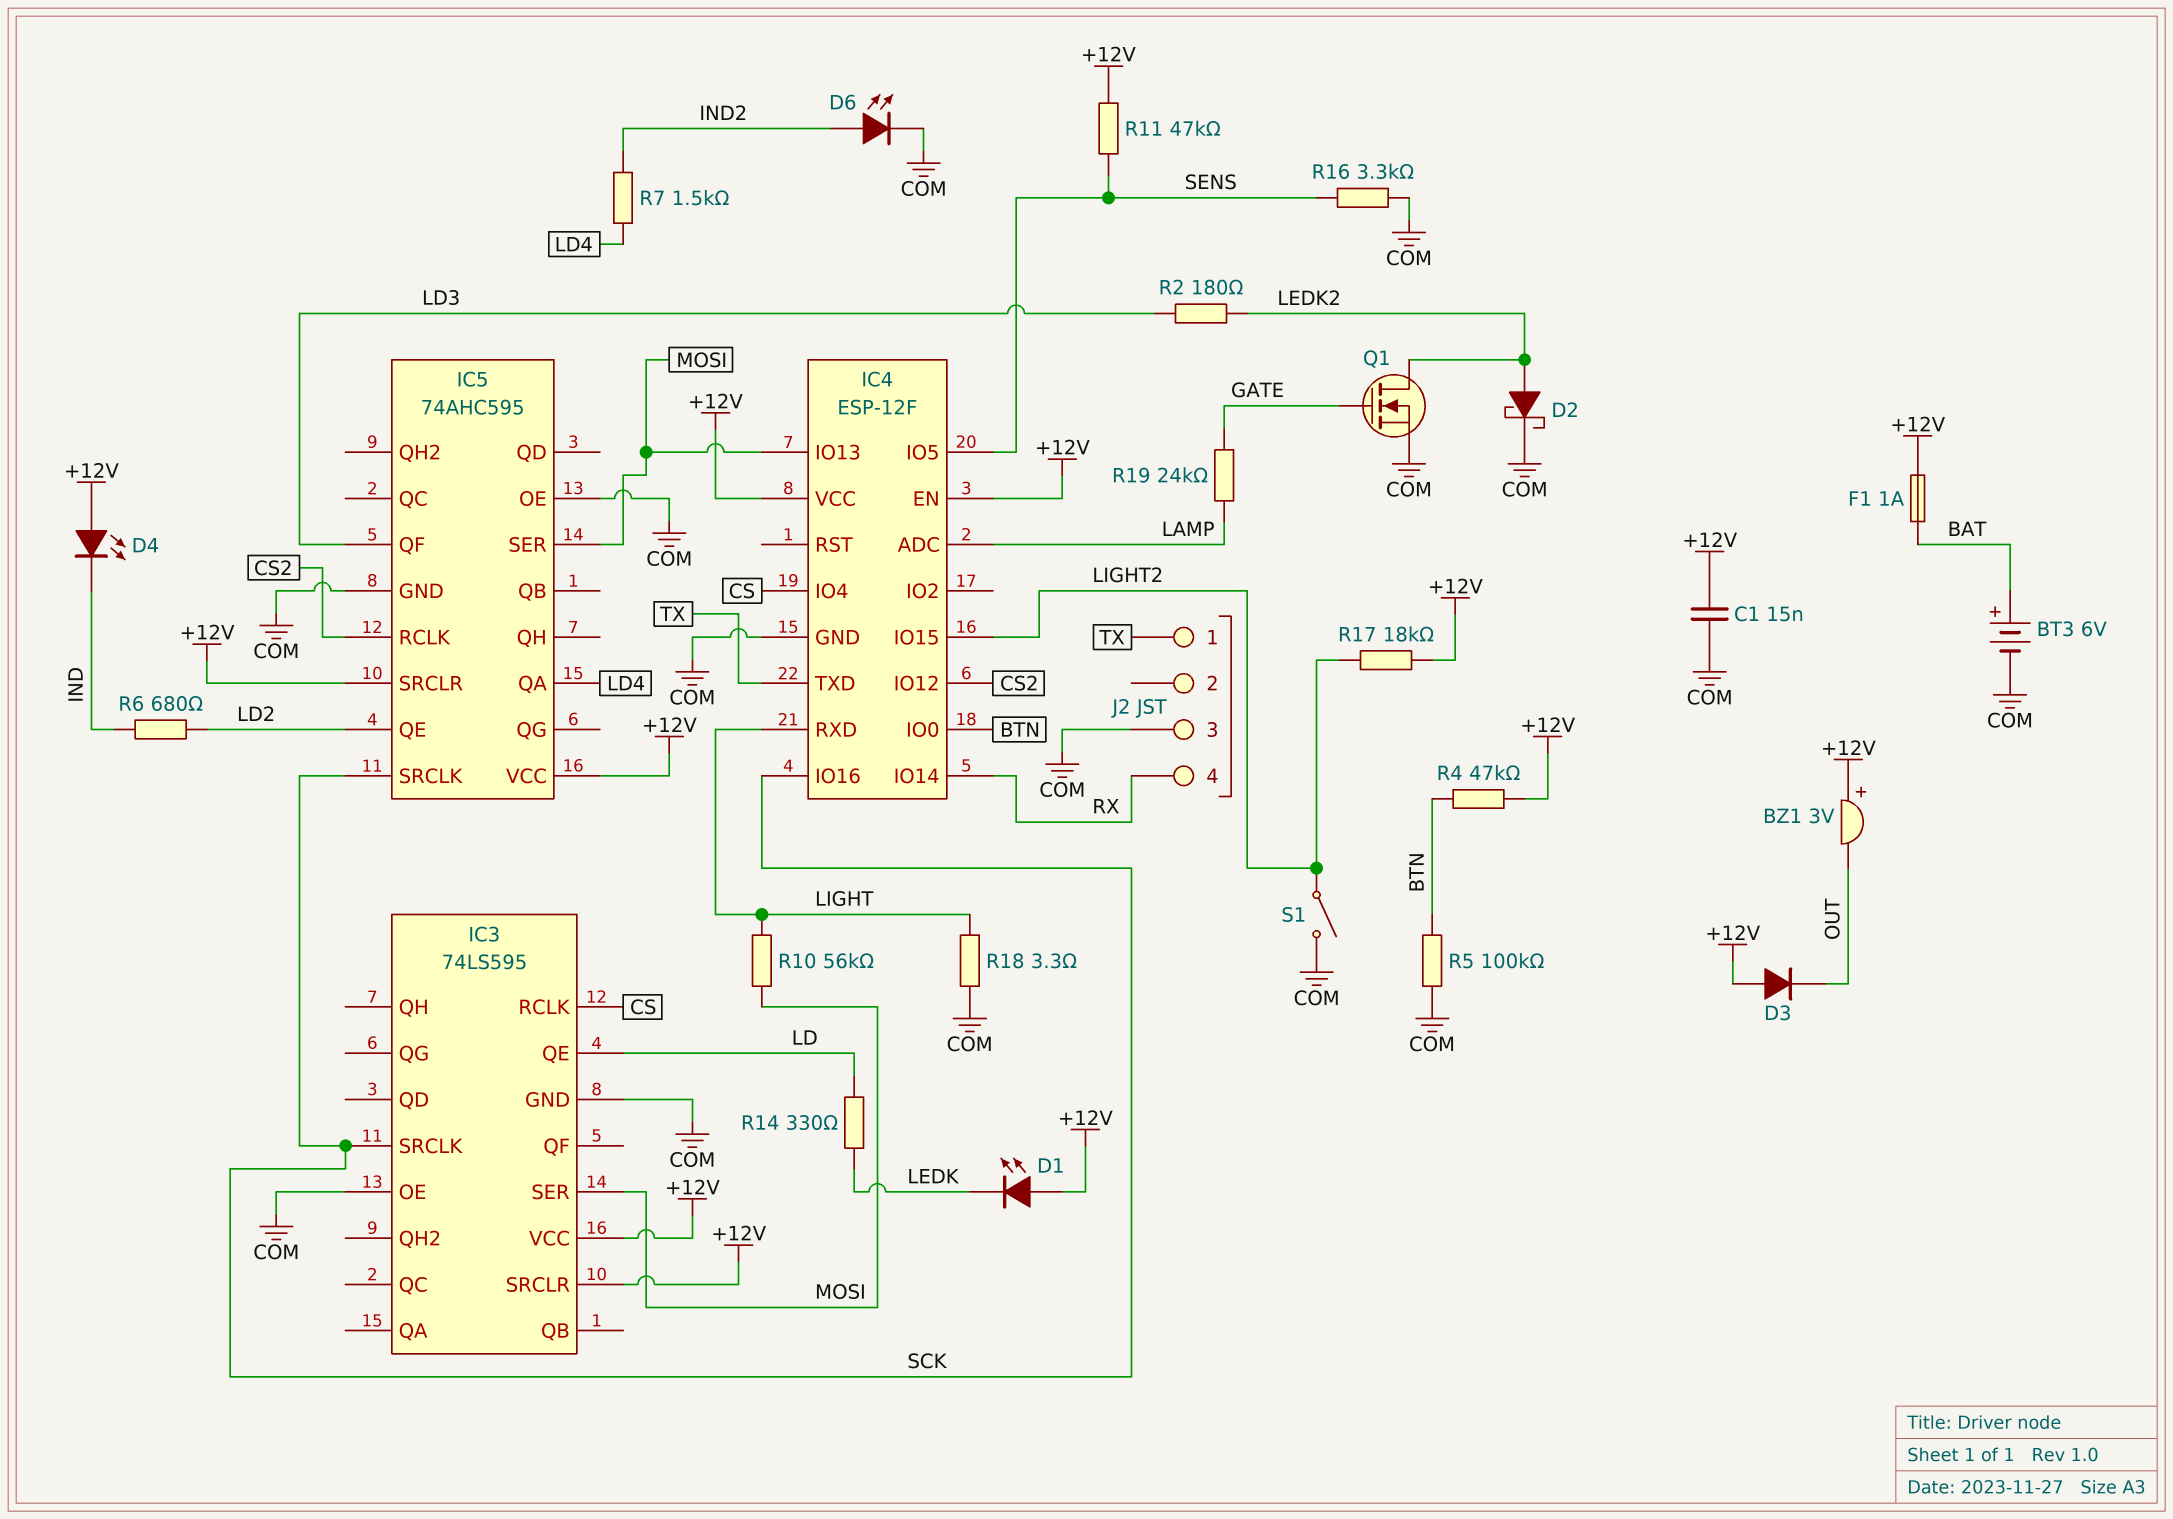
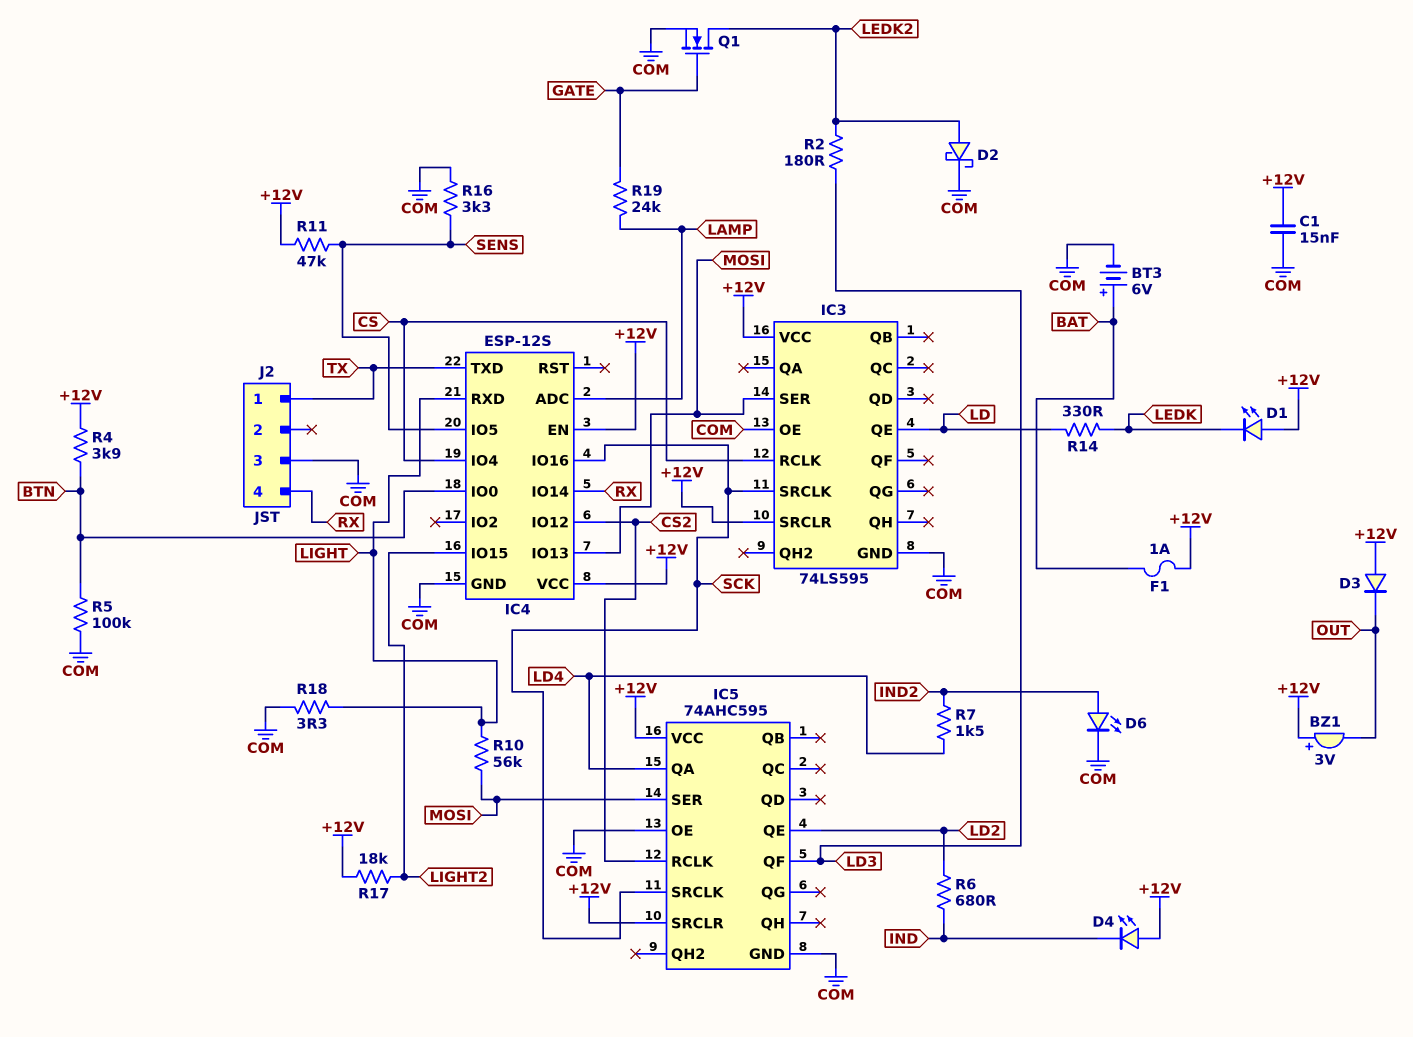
IC4: ESP-12F -> ESP-12S
R4: 47k (+12V, BTN) -> 3.9k (+12V, BTN)
S1: switch (COM, LIGHT2) -> none

